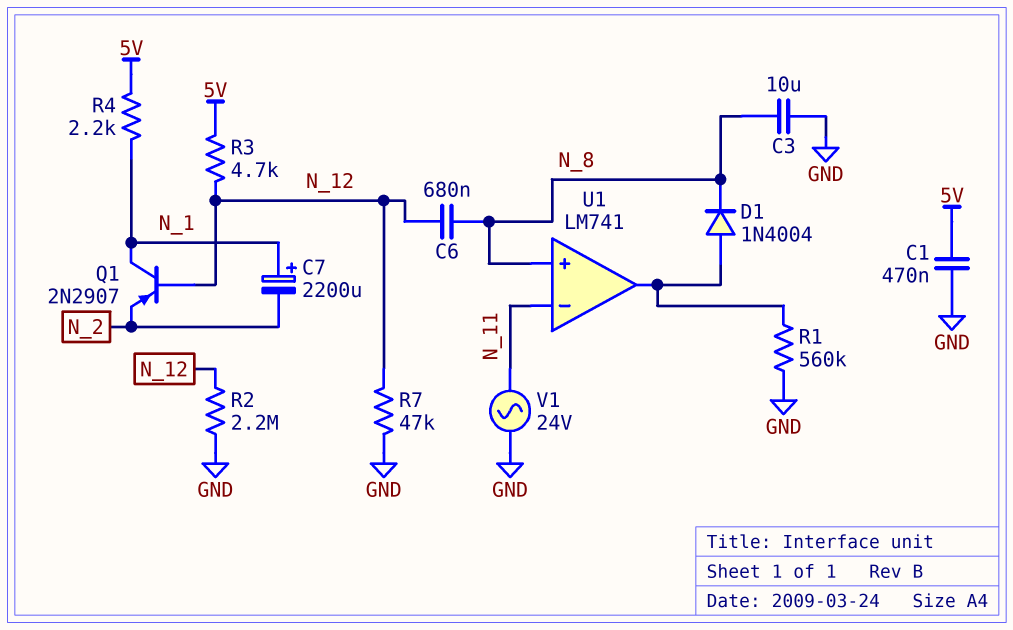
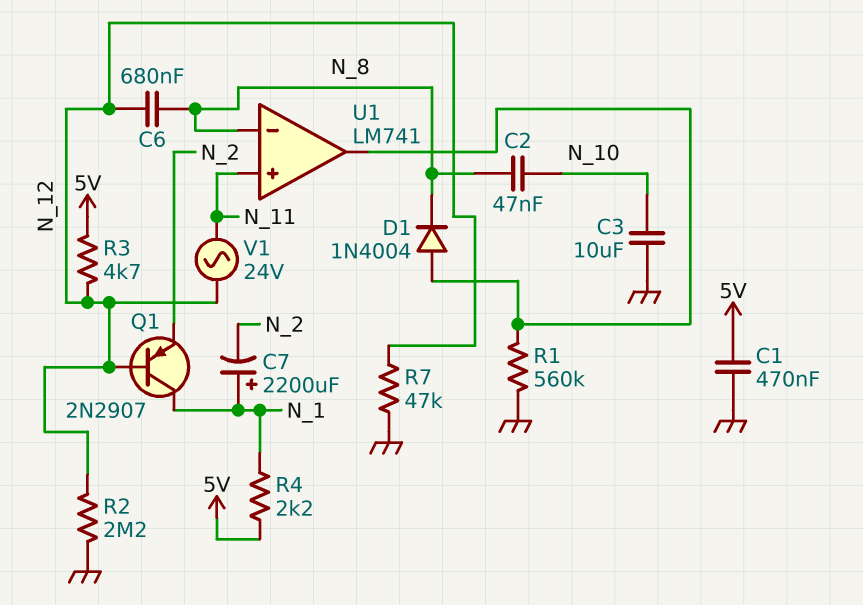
C2: none -> 47nF (N_8, N_10)
C3: 10uF (GND, N_8) -> 10uF (GND, N_10)
U1 pin in+: N_8 -> N_11
U1 pin in-: N_11 -> N_8
V1: AC 24V (GND, N_11) -> AC 24V (N_11, N_12)

